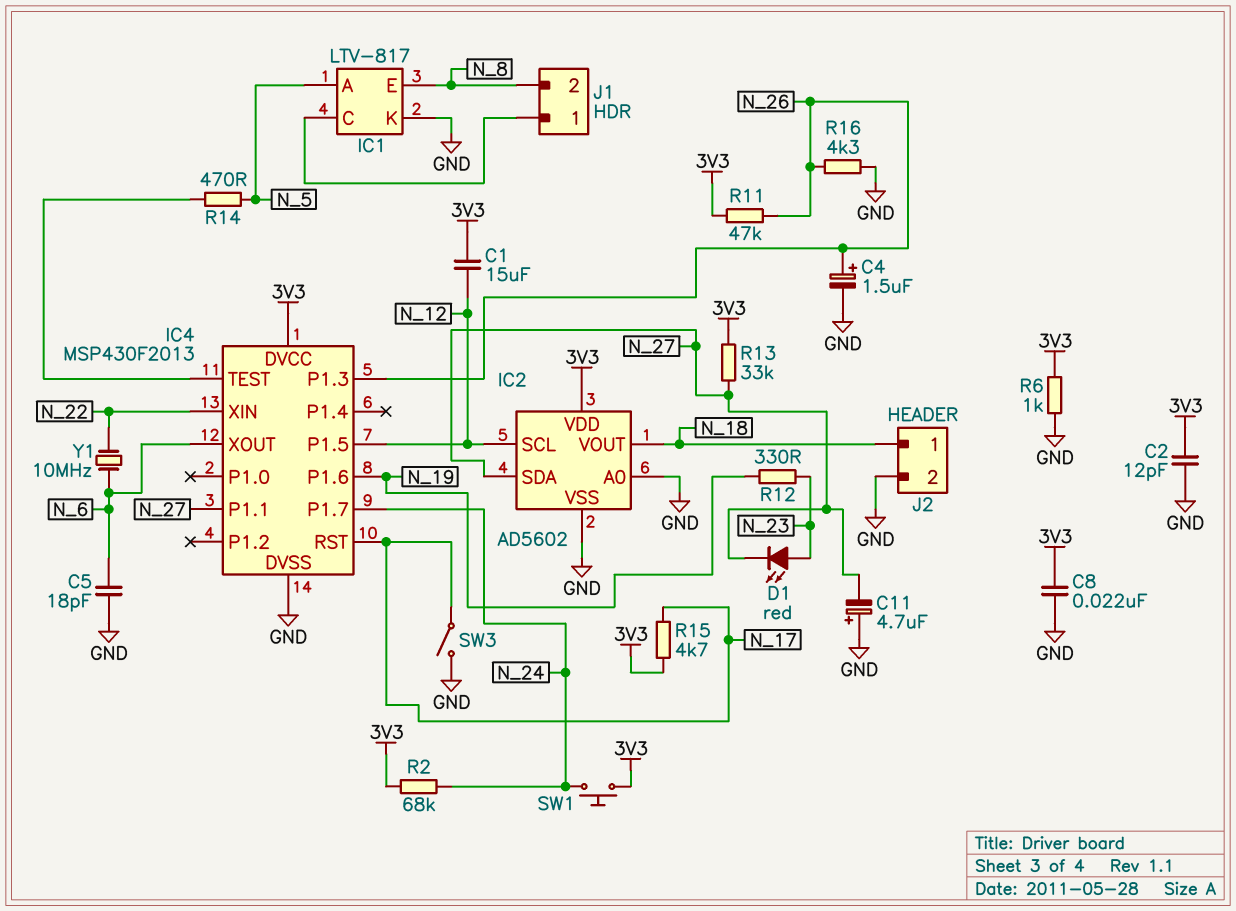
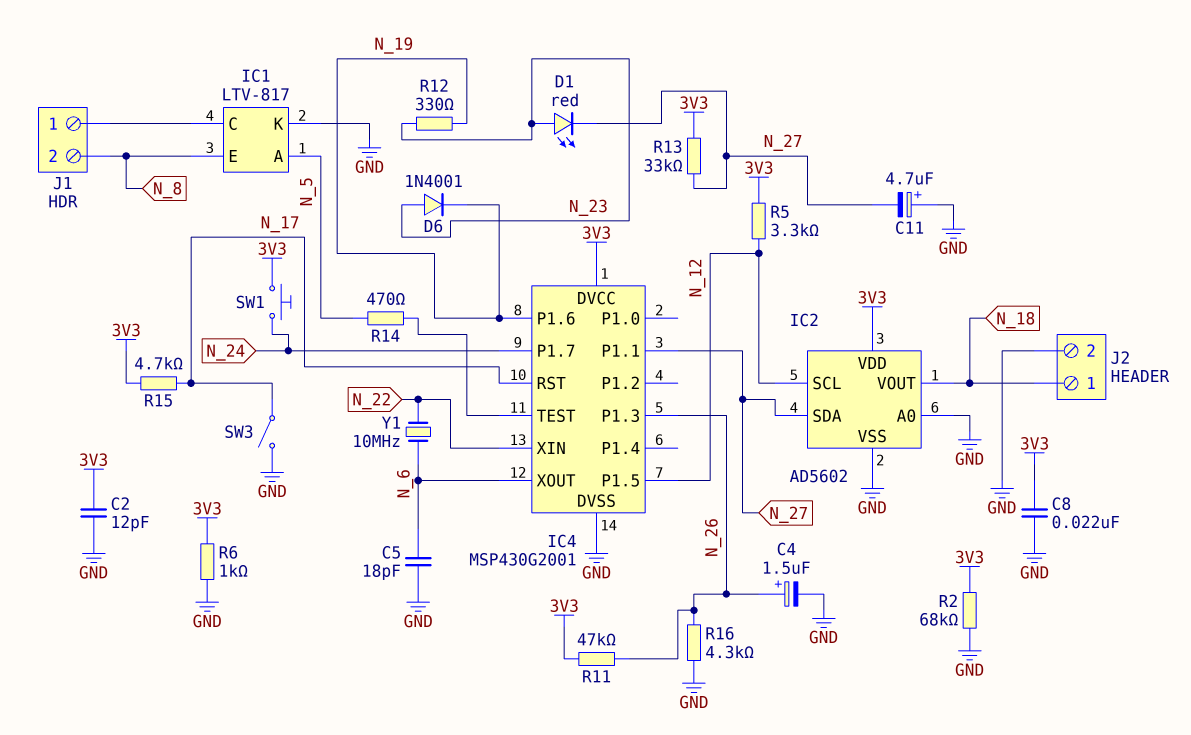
C1: 15uF (3V3, N_12) -> none
D6: none -> diode 1N4001 (A N_23, K N_19)
IC4: MSP430F2013 -> MSP430G2001
R2: 68k (3V3, N_24) -> 68k (3V3, GND)
R5: none -> 3.3k (3V3, N_12)

